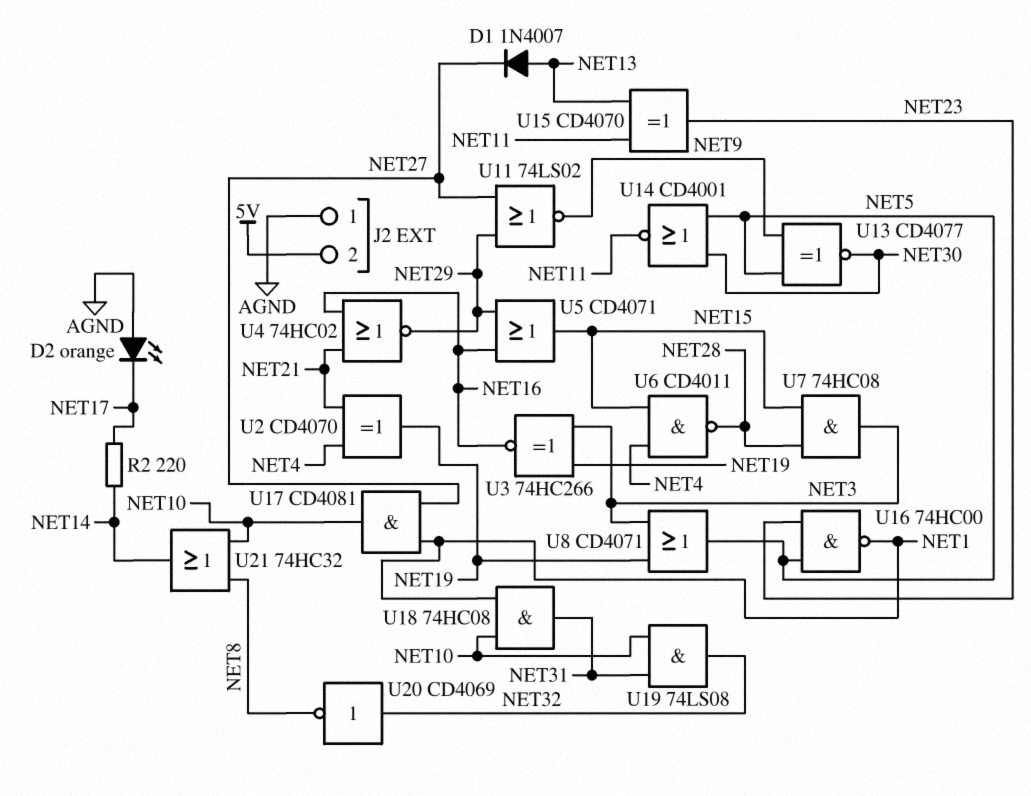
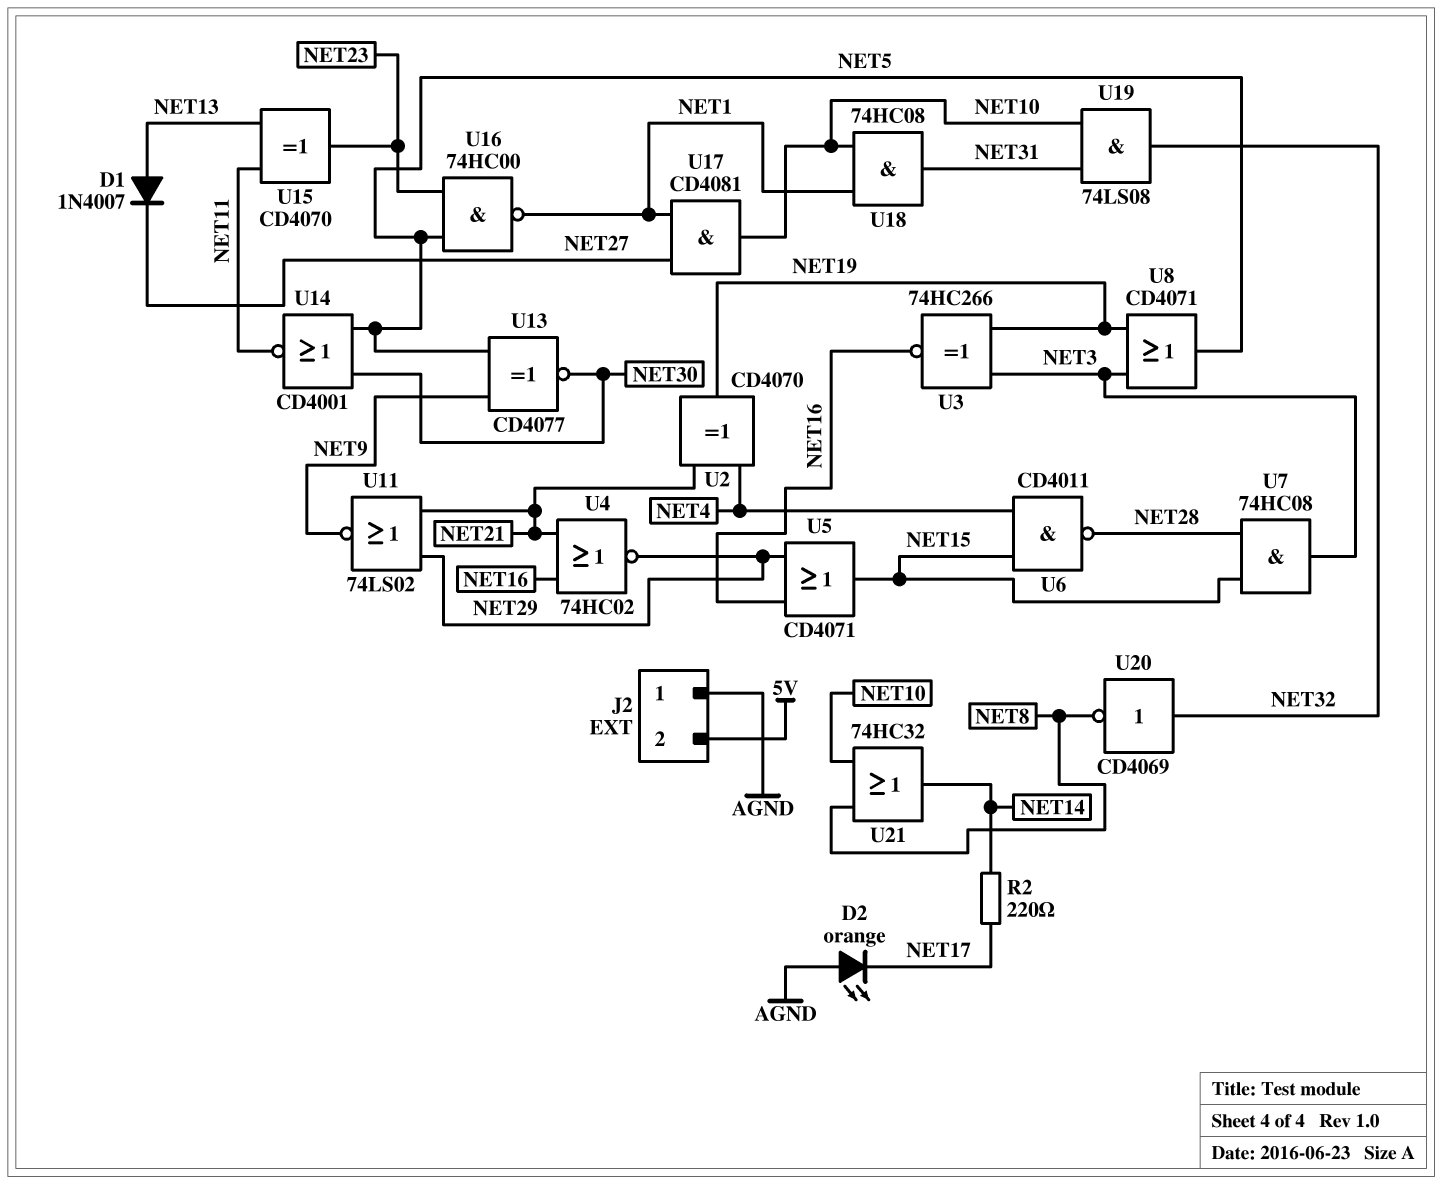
U11: NOR 74LS02 (in NET27, in NET29, out NET9) -> NOR 74LS02 (in NET21, in NET29, out NET9)

